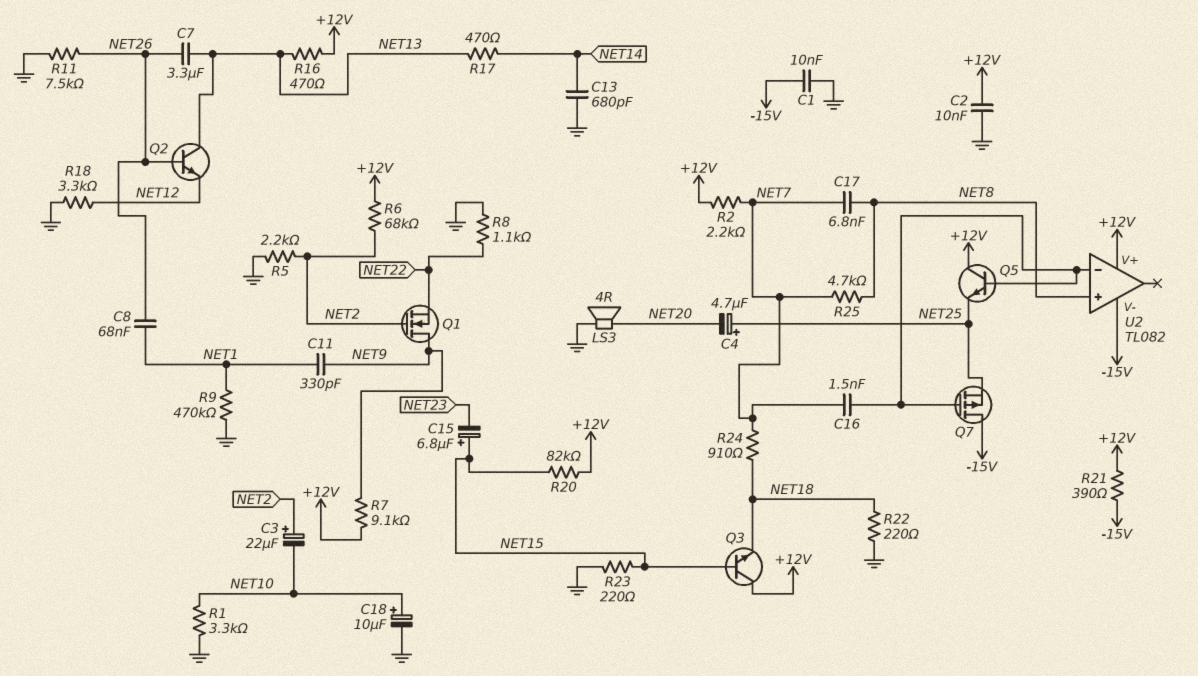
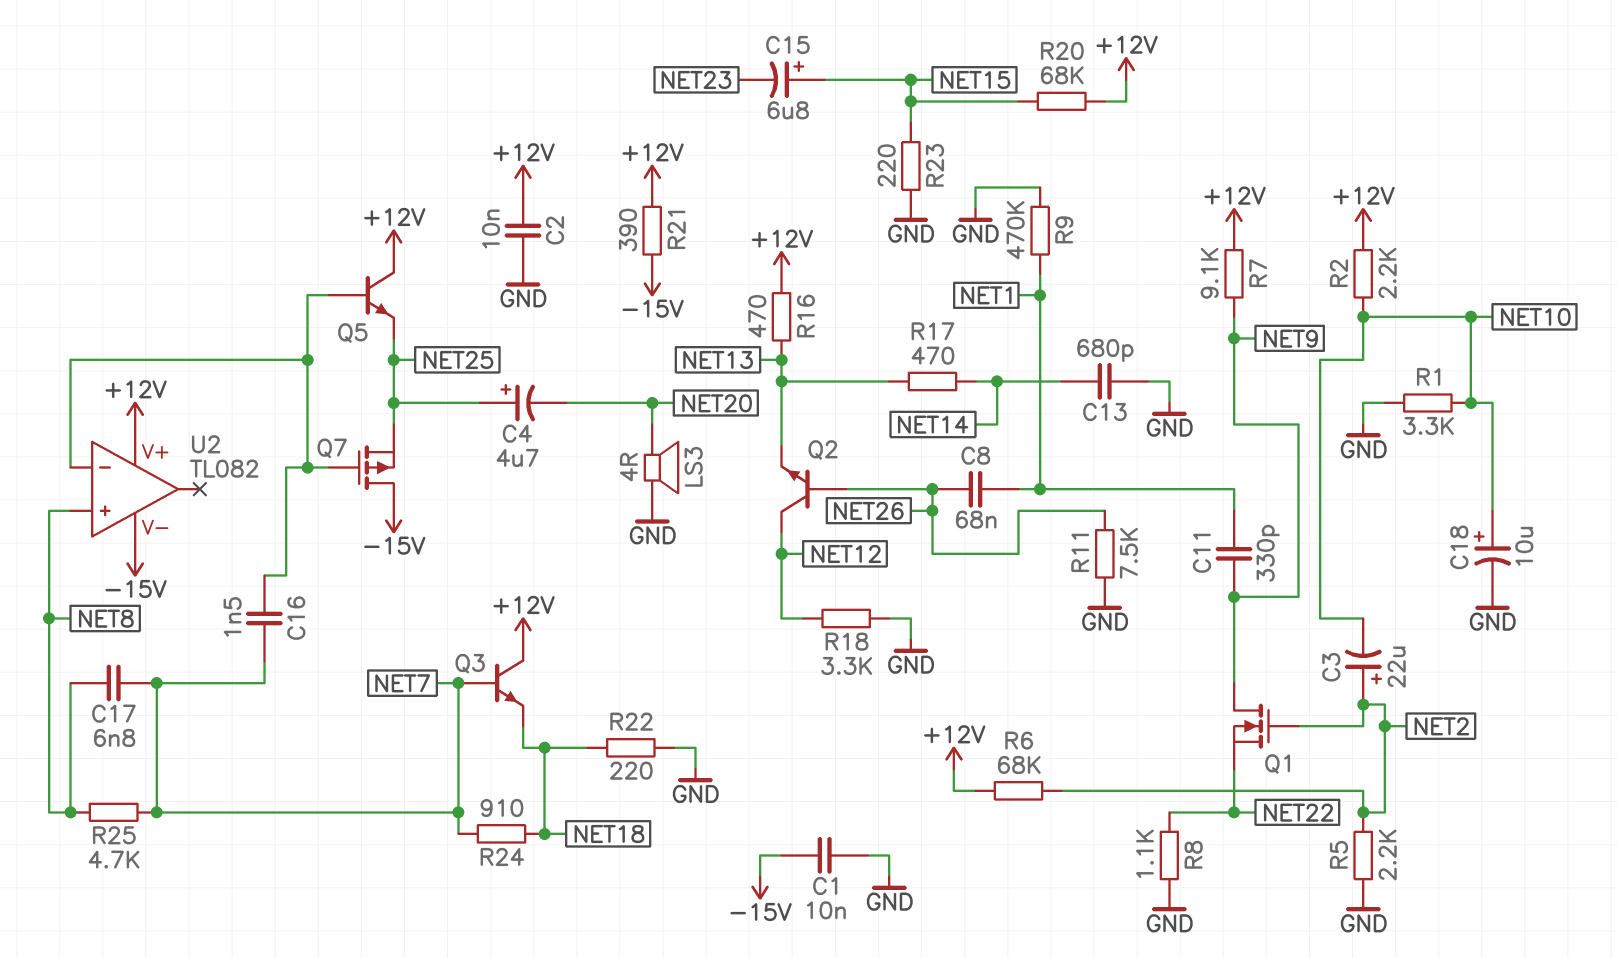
C7: 3.3uF (NET13, NET26) -> none
Q2: NPN (B NET26, C NET13, E NET12) -> NPN (B NET26, C NET12, E NET13)
Q3: NPN (B NET15, C +12V, E NET18) -> NPN (B NET7, C +12V, E NET18)
R2: 2.2k (+12V, NET7) -> 2.2k (+12V, NET10)
R20: 82k (+12V, NET15) -> 68k (+12V, NET15)

